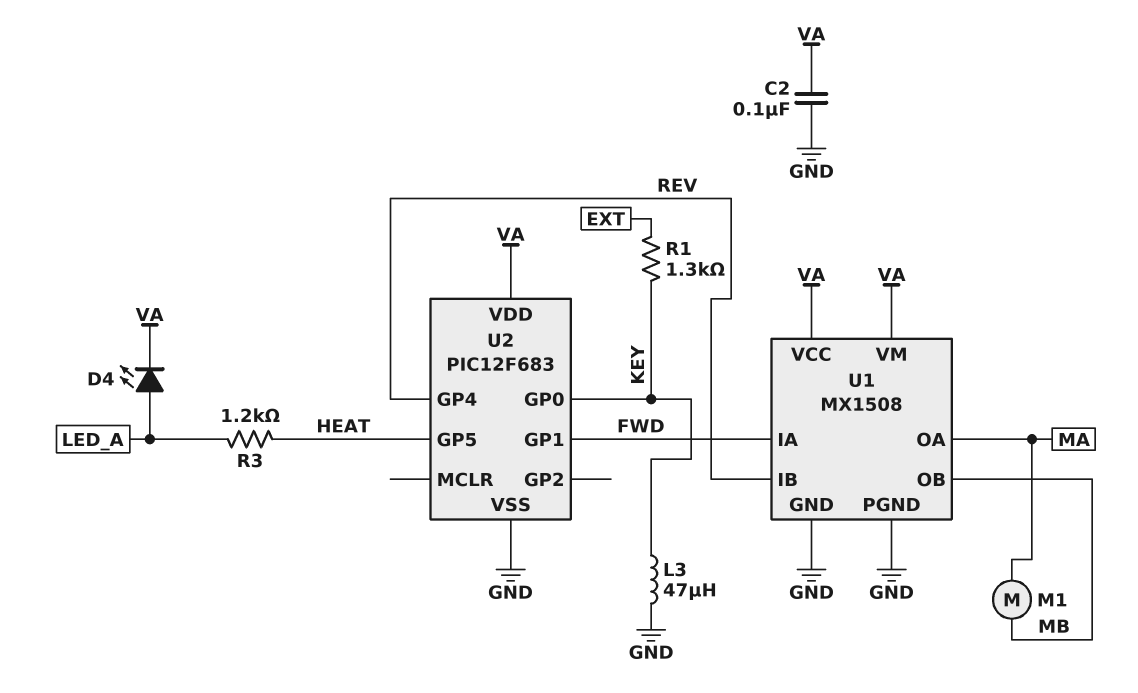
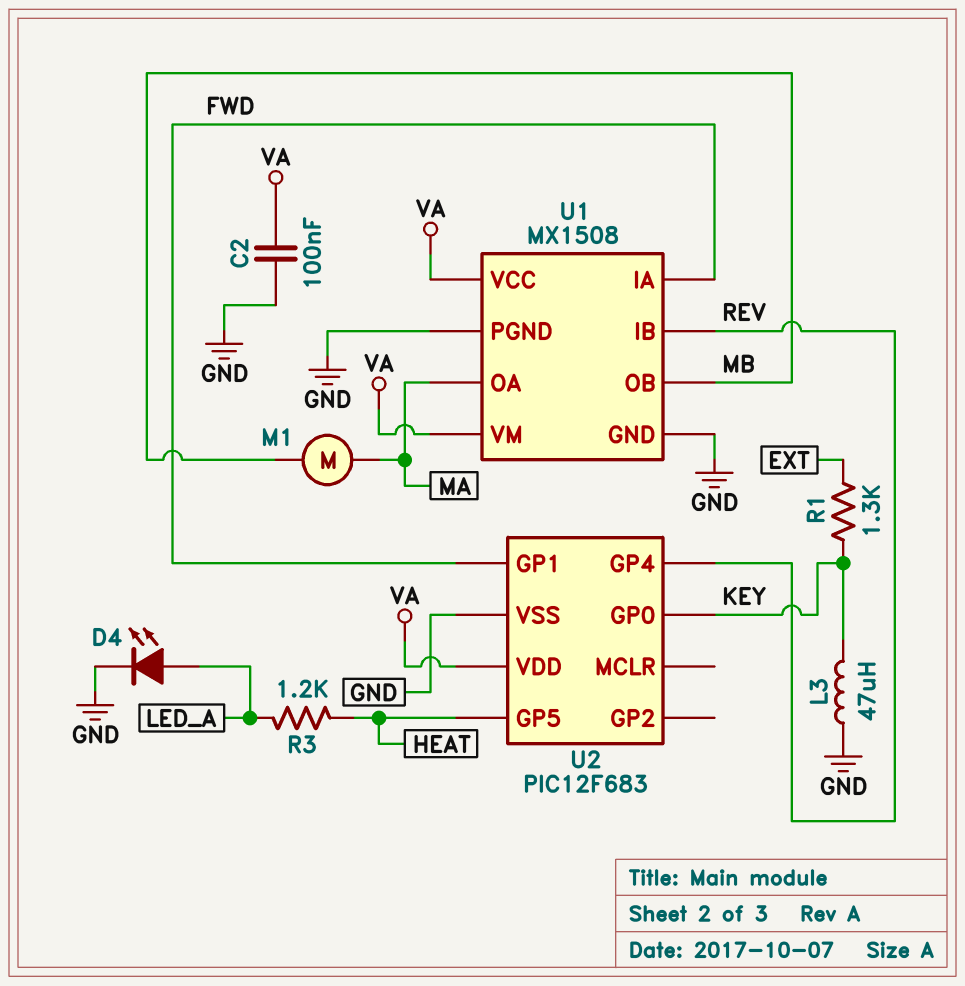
D4: LED (A LED_A, K VA) -> LED (A LED_A, K GND)

